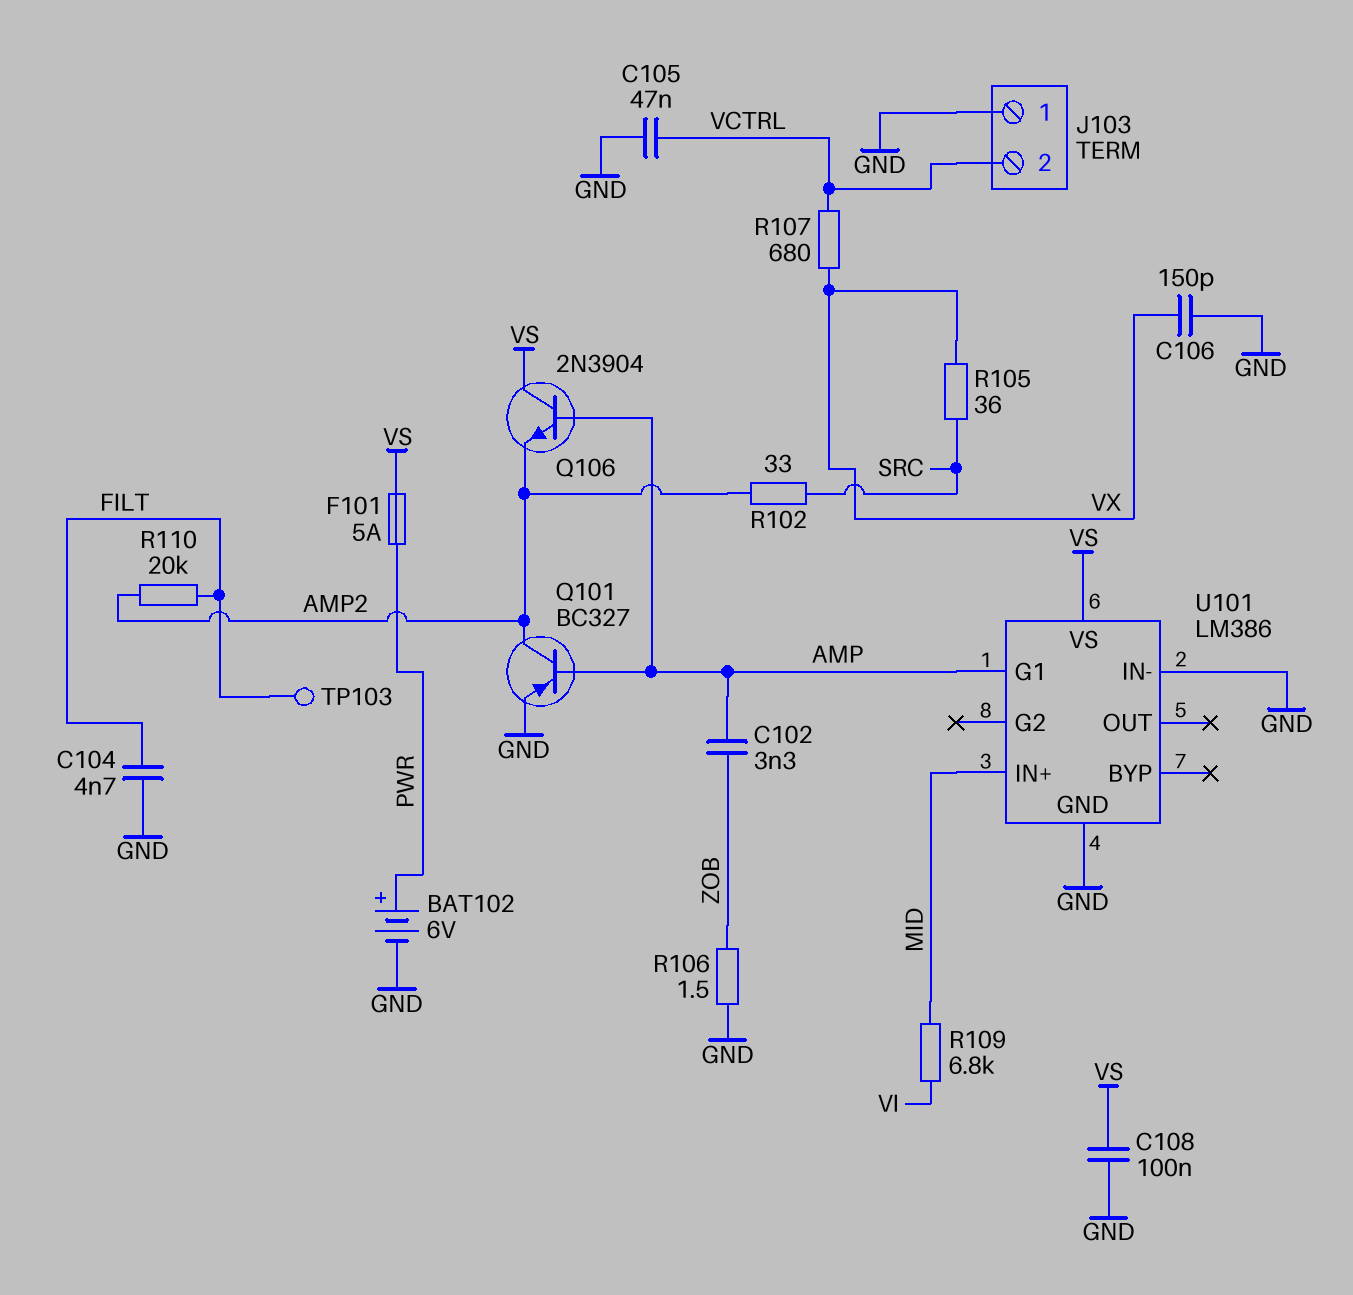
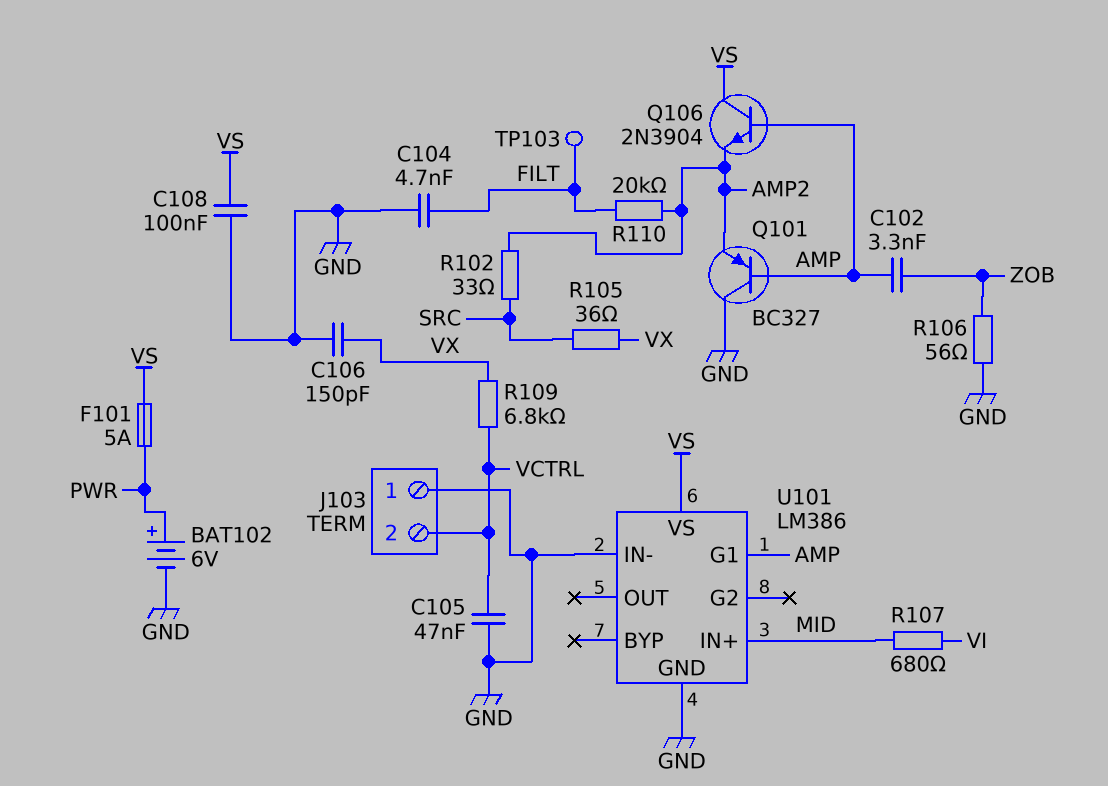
Q101: PNP BC327 (B AMP, C AMP2, E GND) -> PNP BC327 (B AMP, C GND, E AMP2)
R106: 1.5 (GND, ZOB) -> 56 (GND, ZOB)
R107: 680 (VCTRL, VX) -> 680 (MID, VI)
R109: 6.8k (MID, VI) -> 6.8k (VCTRL, VX)

